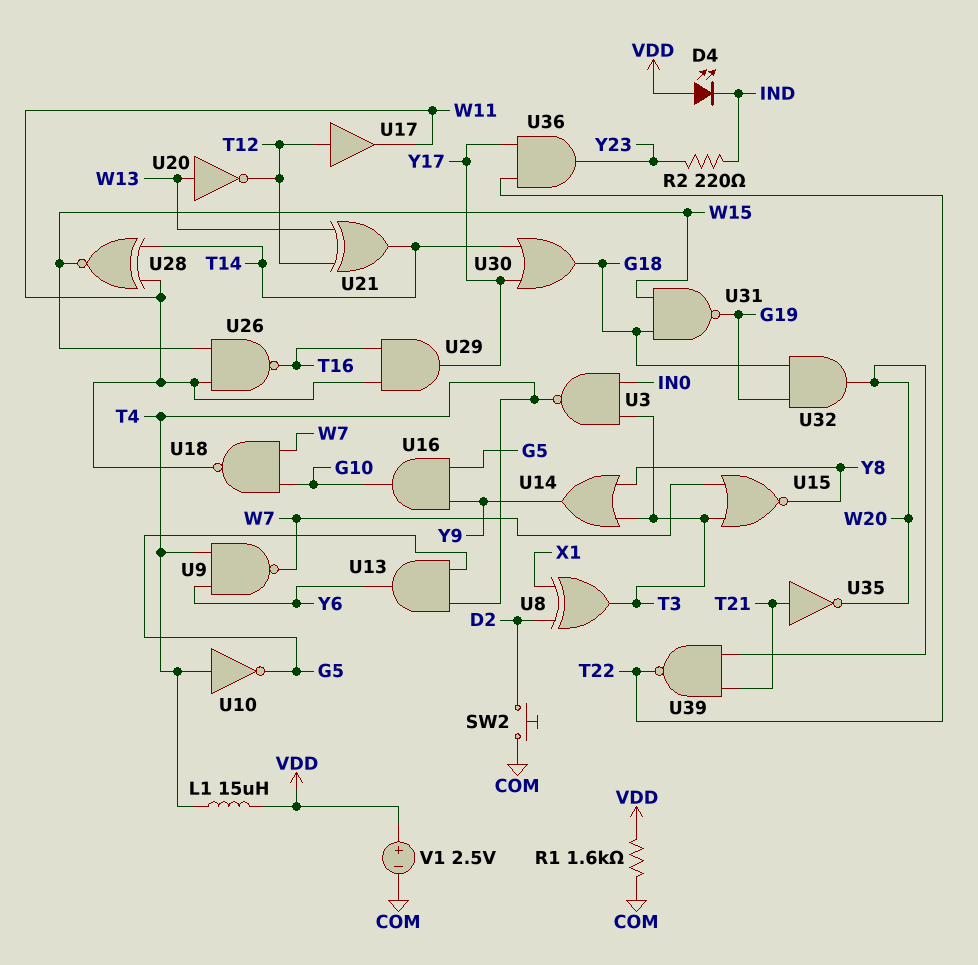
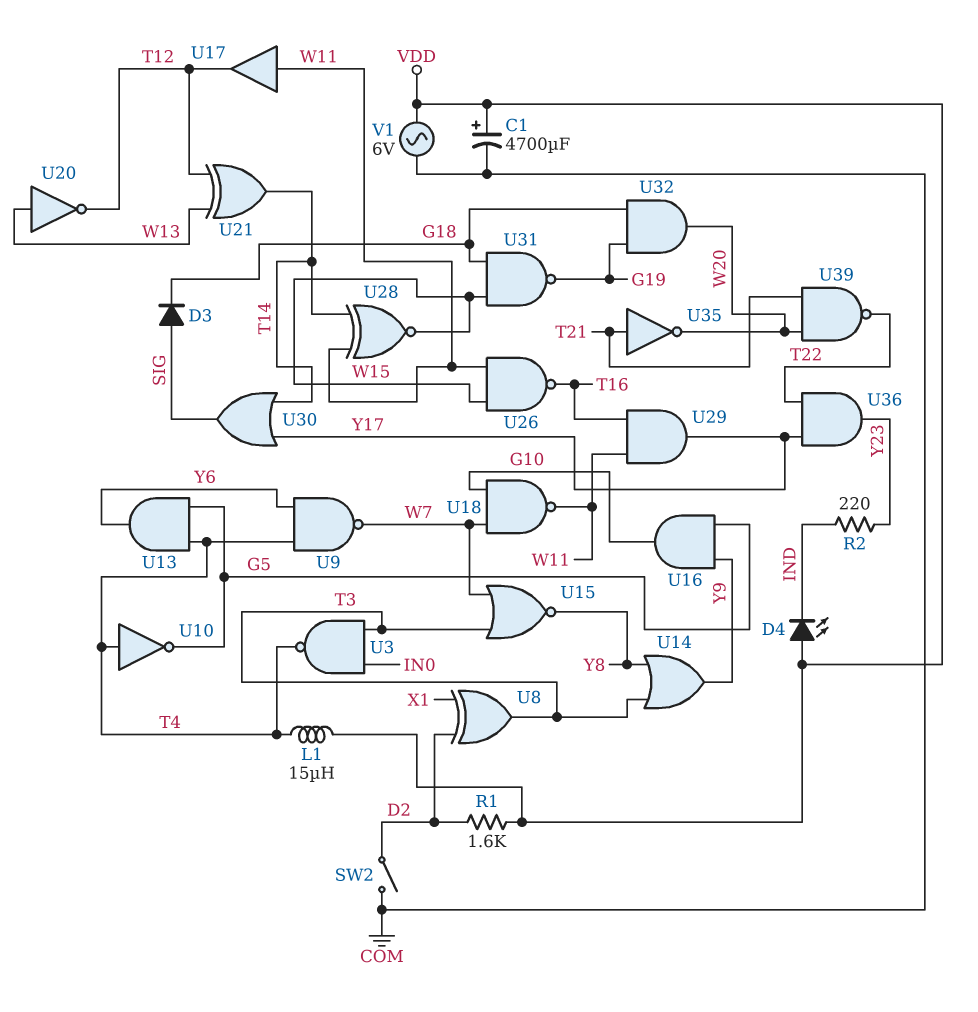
C1: none -> 4700uF (plus VDD, minus COM)
D3: none -> diode (A SIG, K G18)
R1: 1.6k (COM, VDD) -> 1.6k (D2, VDD)
SW2: button (COM, D2) -> switch (COM, D2)
U17: buffer (in T12, out W11) -> buffer (in W11, out T12)
U30: OR (in T14, in Y17, out G18) -> OR (in T14, in Y17, out SIG)
V1: 2.5V (plus VDD, minus COM) -> AC 6V (COM, VDD)

